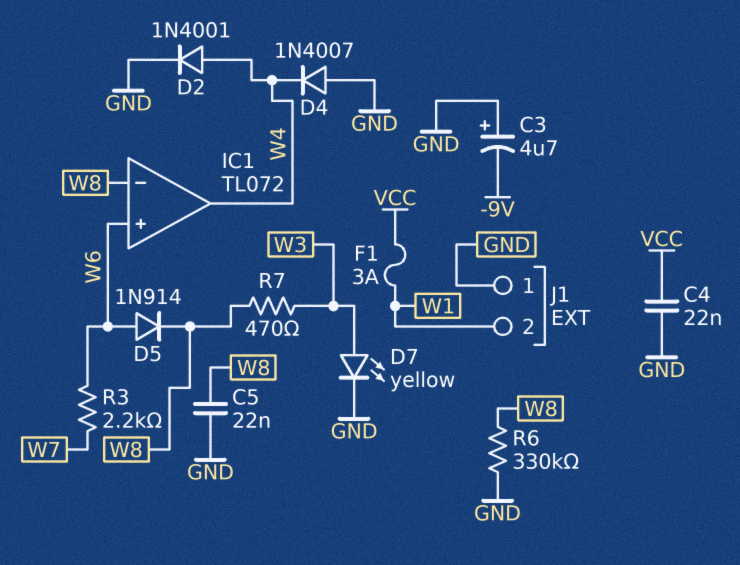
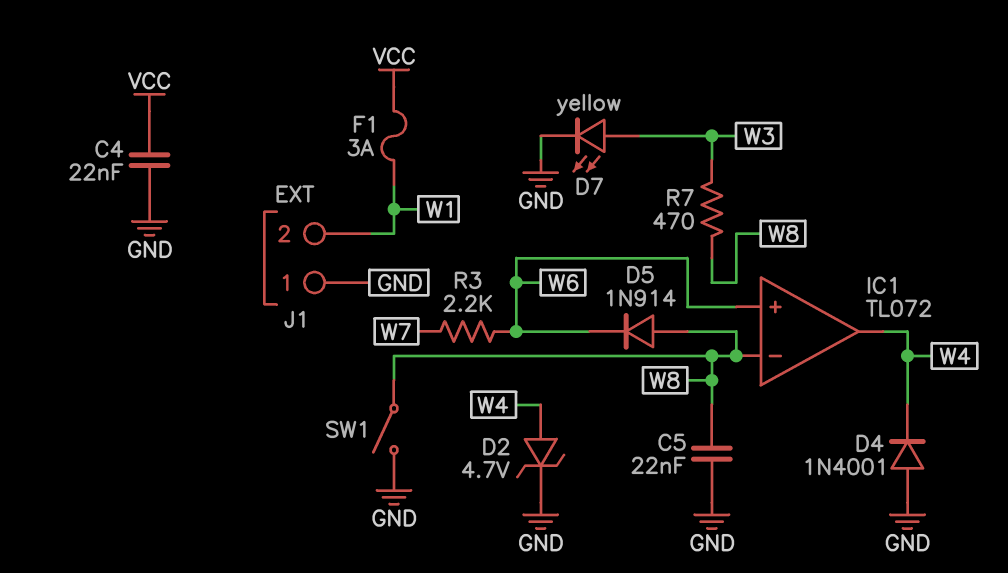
C3: 4.7uF (plus GND, minus -9V) -> none
D2: diode 1N4001 (A W4, K GND) -> zener 4.7V (A W4, K GND)
D4: diode 1N4007 (A GND, K W4) -> diode 1N4001 (A GND, K W4)
D5: diode 1N914 (A W6, K W8) -> diode 1N914 (A W8, K W6)
R6: 330k (GND, W8) -> none
SW1: none -> switch (GND, W8)

